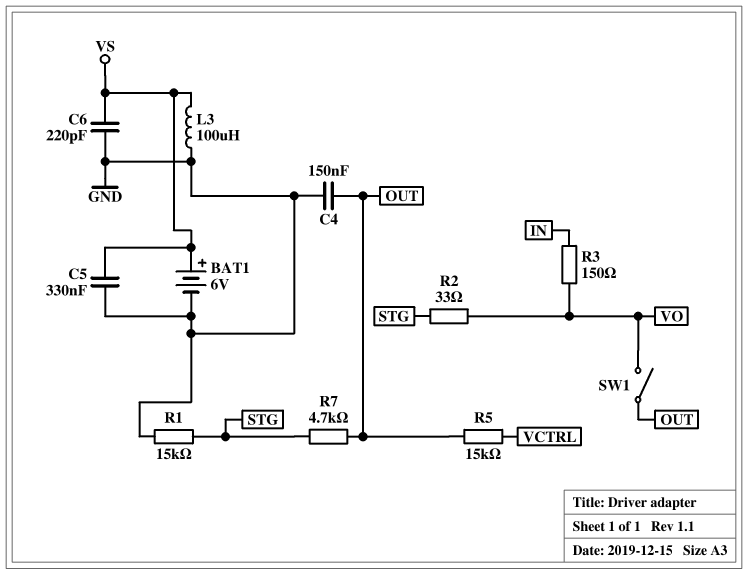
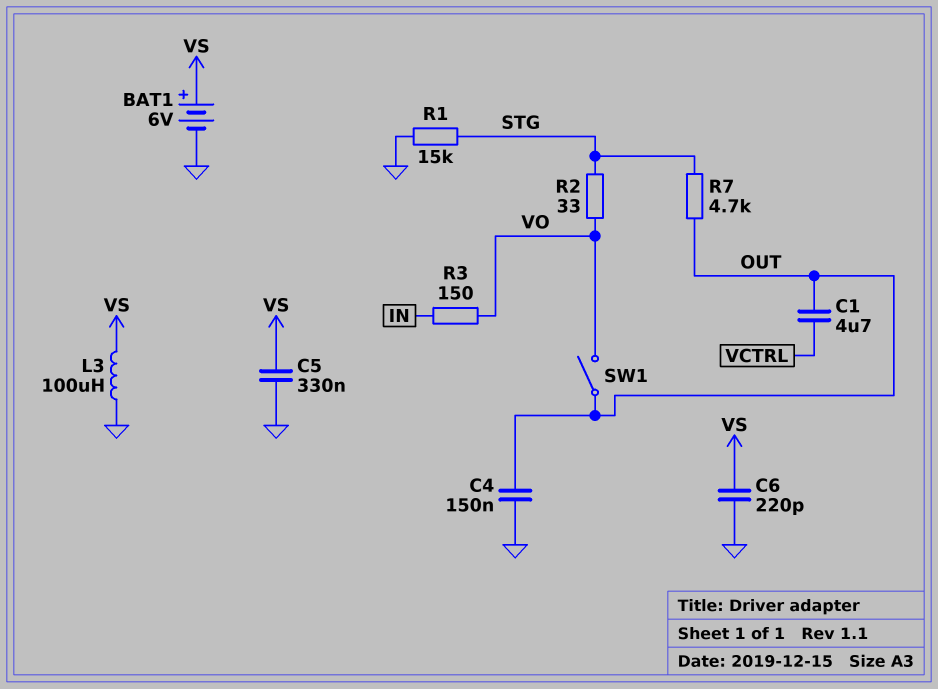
C1: none -> 4.7uF (OUT, VCTRL)
R5: 15k (OUT, VCTRL) -> none

